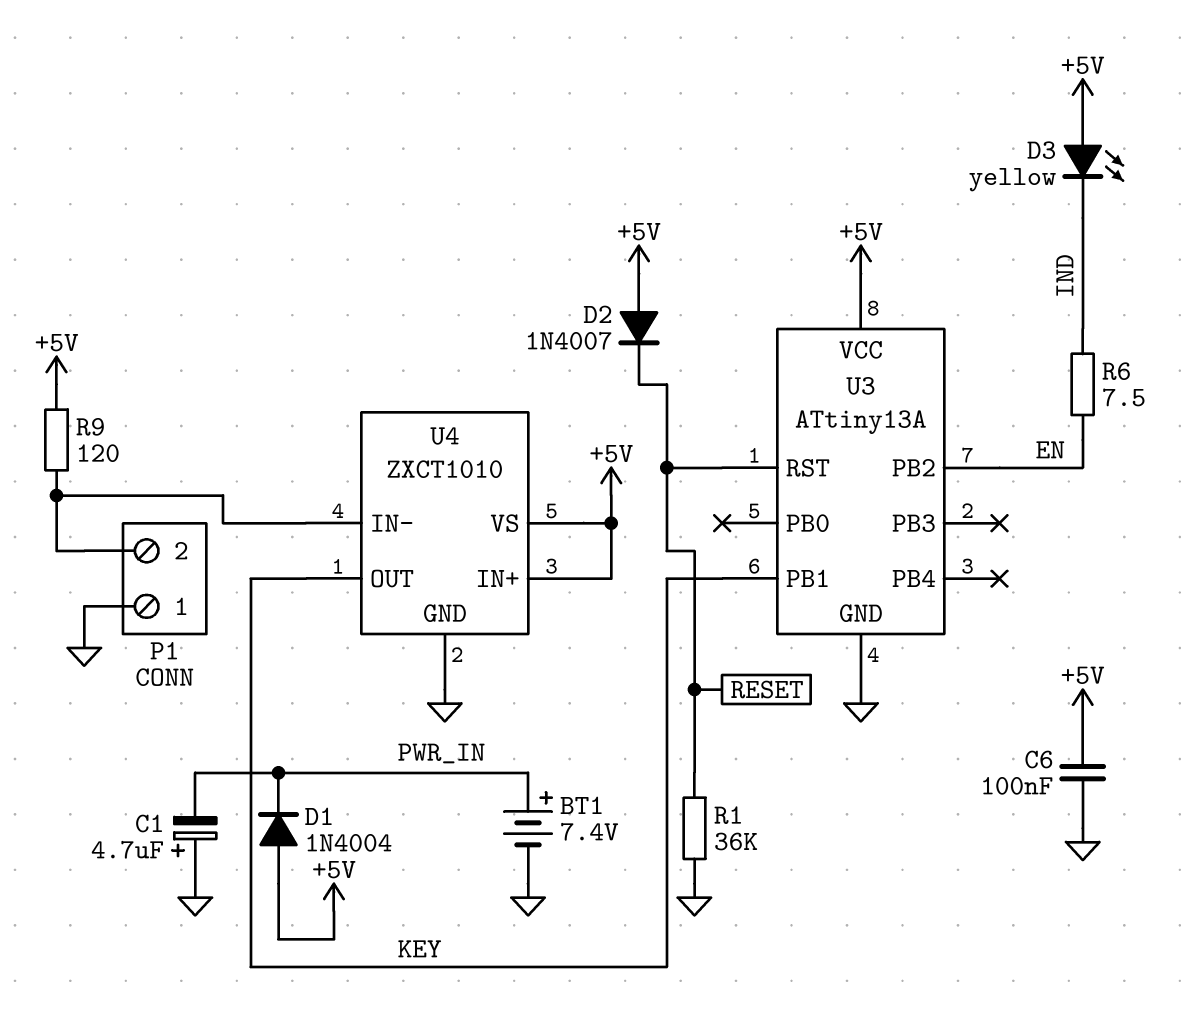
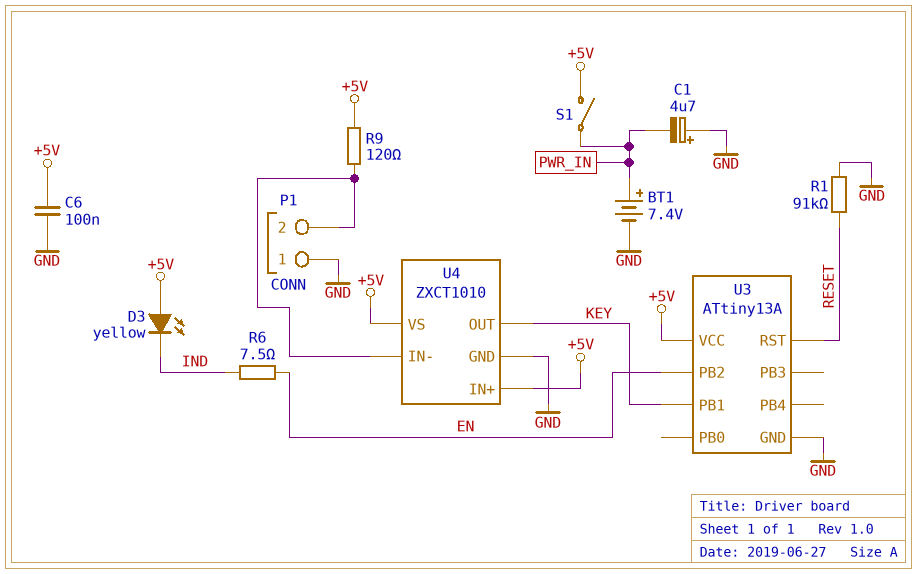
D1: diode 1N4004 (A +5V, K PWR_IN) -> none
D2: diode 1N4007 (A +5V, K RESET) -> none
R1: 36k (GND, RESET) -> 91k (GND, RESET)
S1: none -> switch (+5V, PWR_IN)

